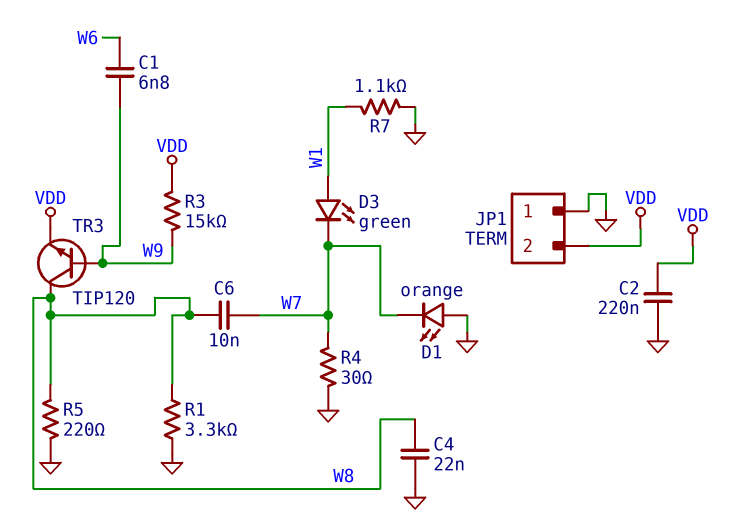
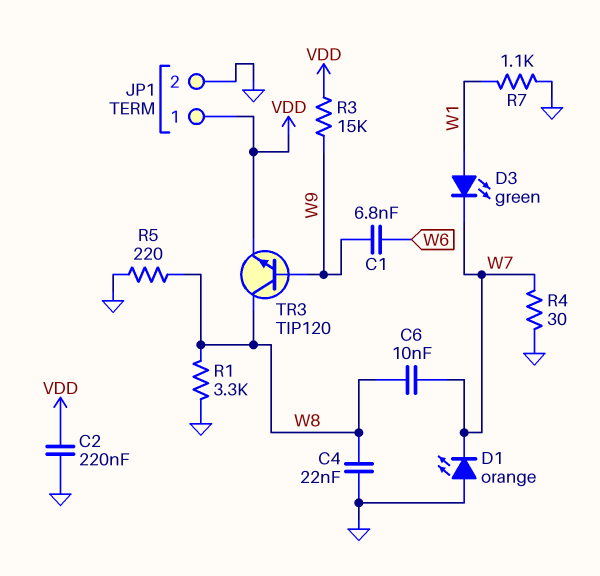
JP1 pin 1: GND -> VDD
JP1 pin 2: VDD -> GND

